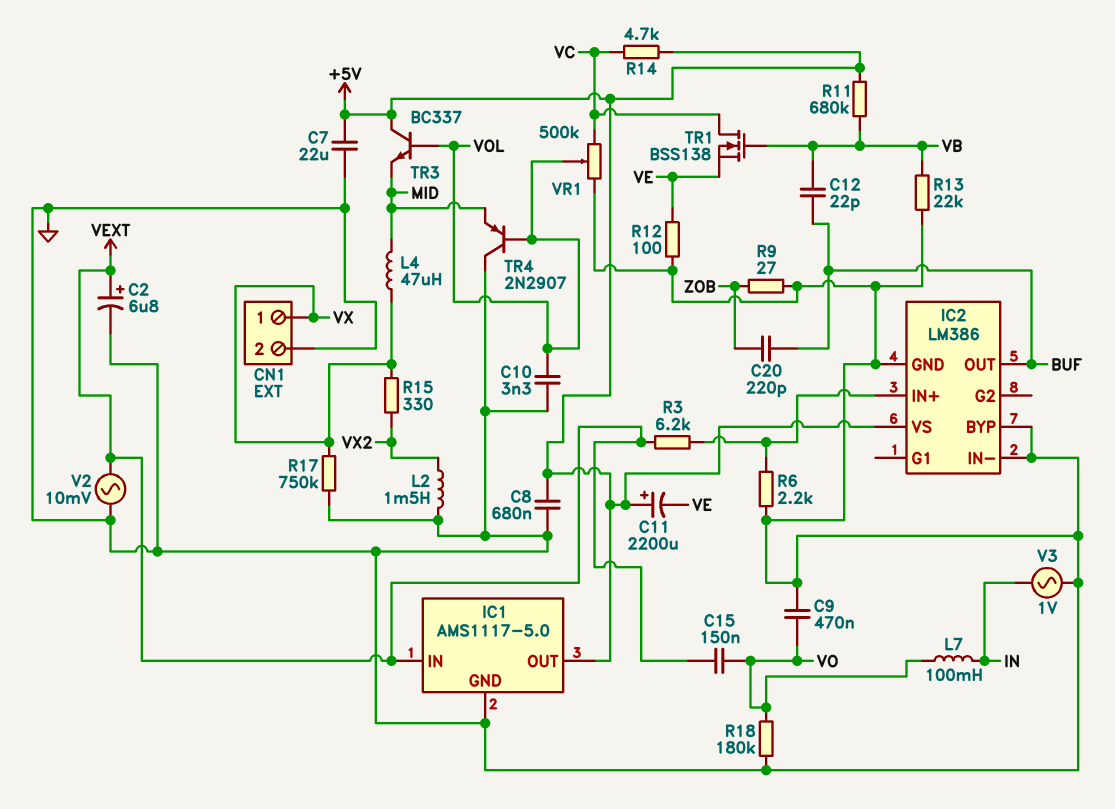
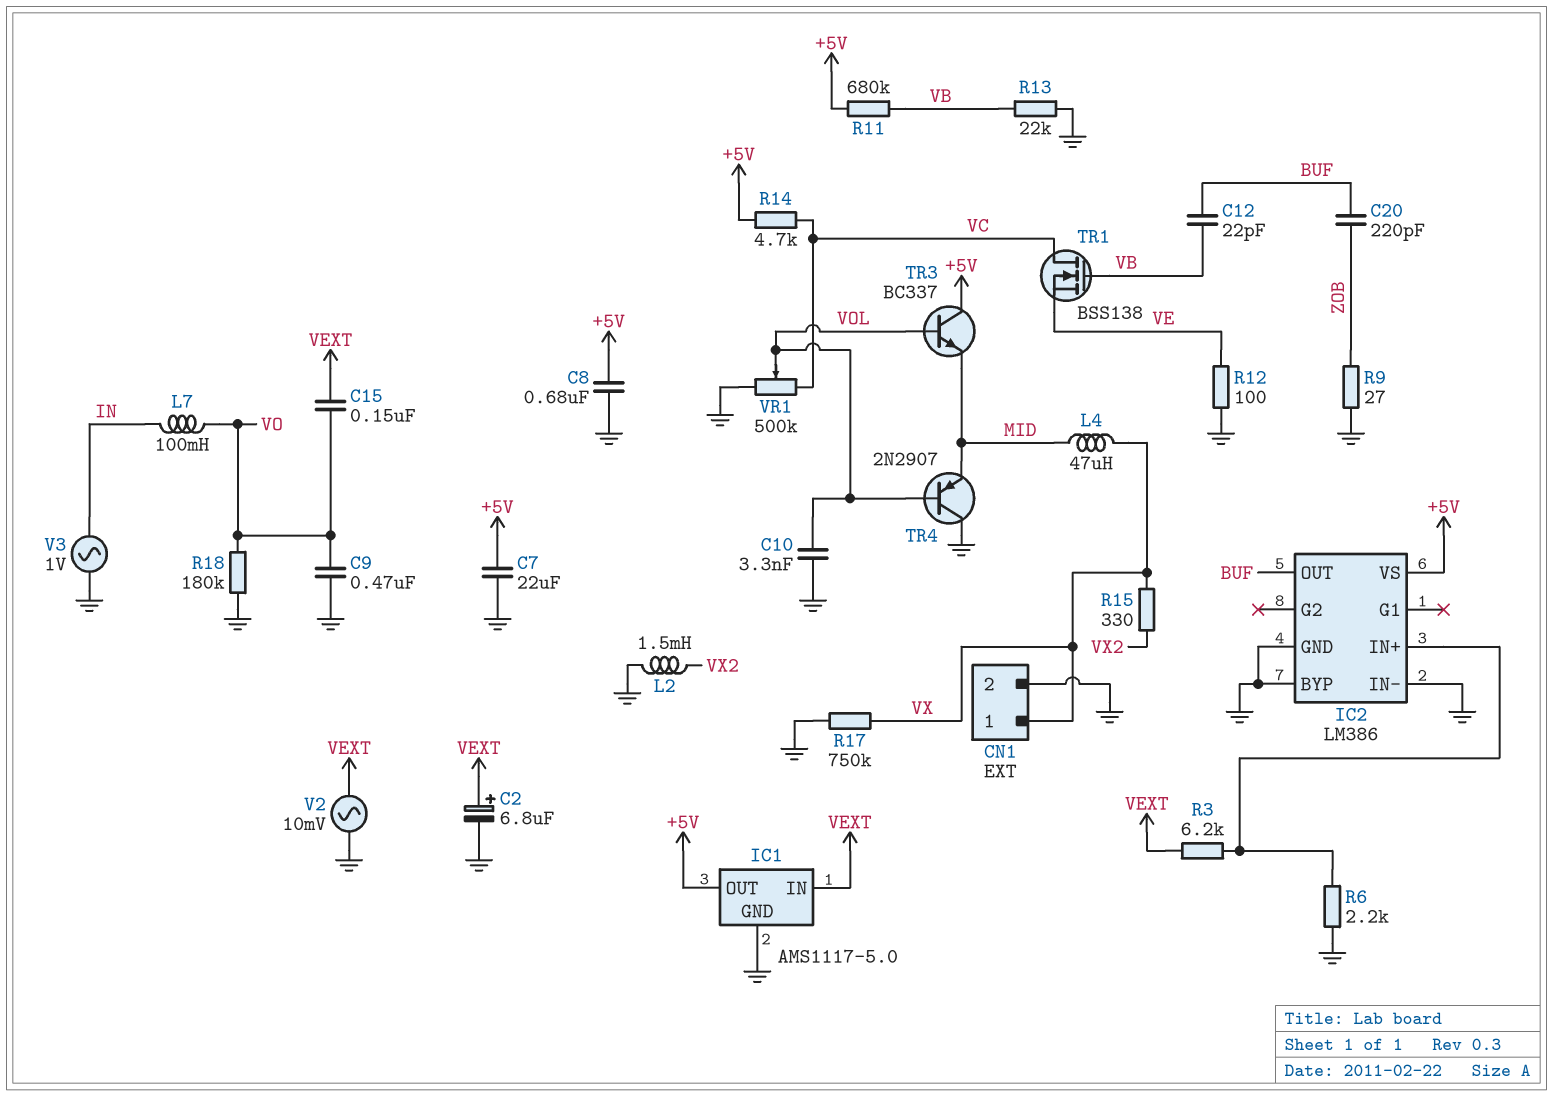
C11: 2200uF (plus +5V, minus VE) -> none

